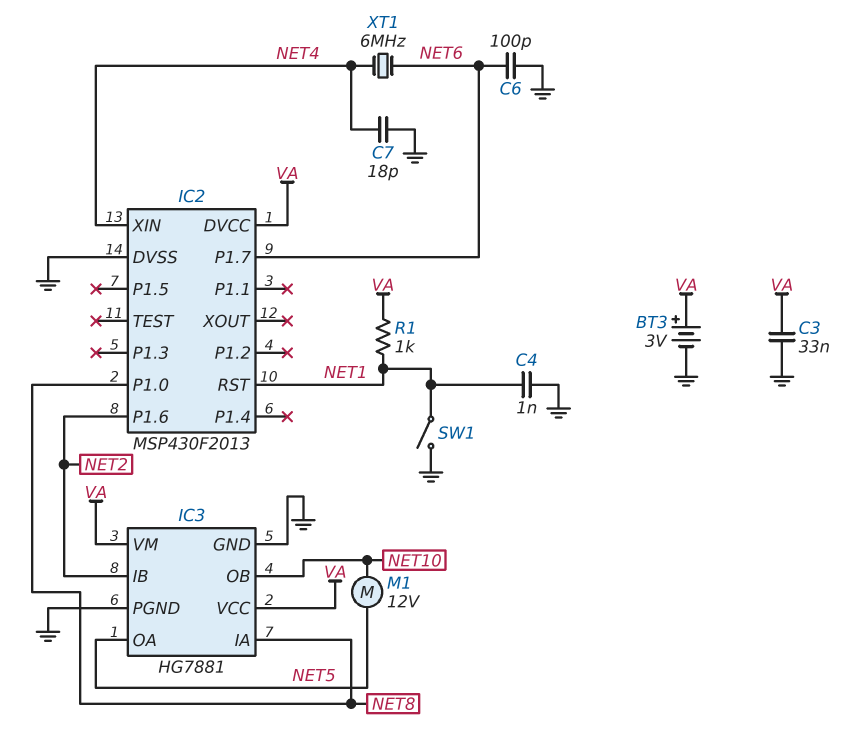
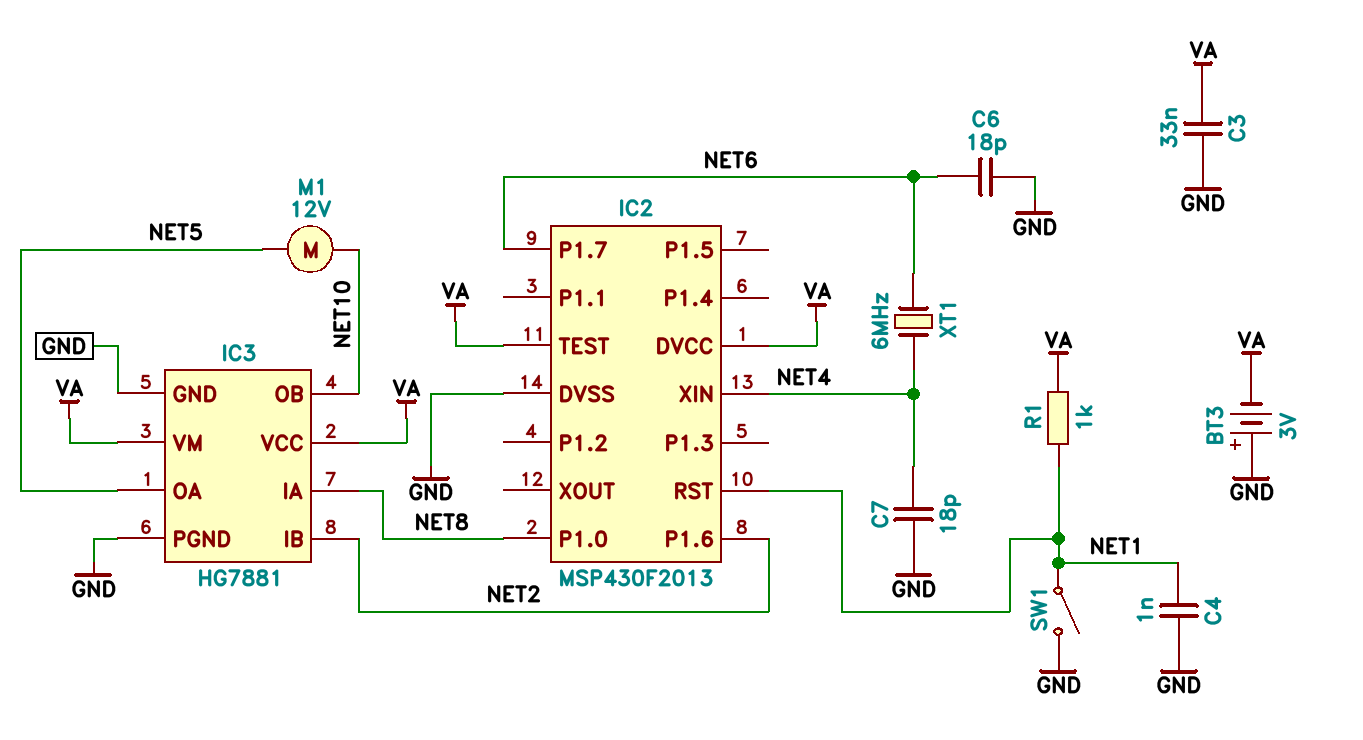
BT3: 3V (plus VA, minus GND) -> 3V (plus GND, minus VA)
C6: 100pF (GND, NET6) -> 18pF (GND, NET6)
IC2 pin TEST: none -> VA

